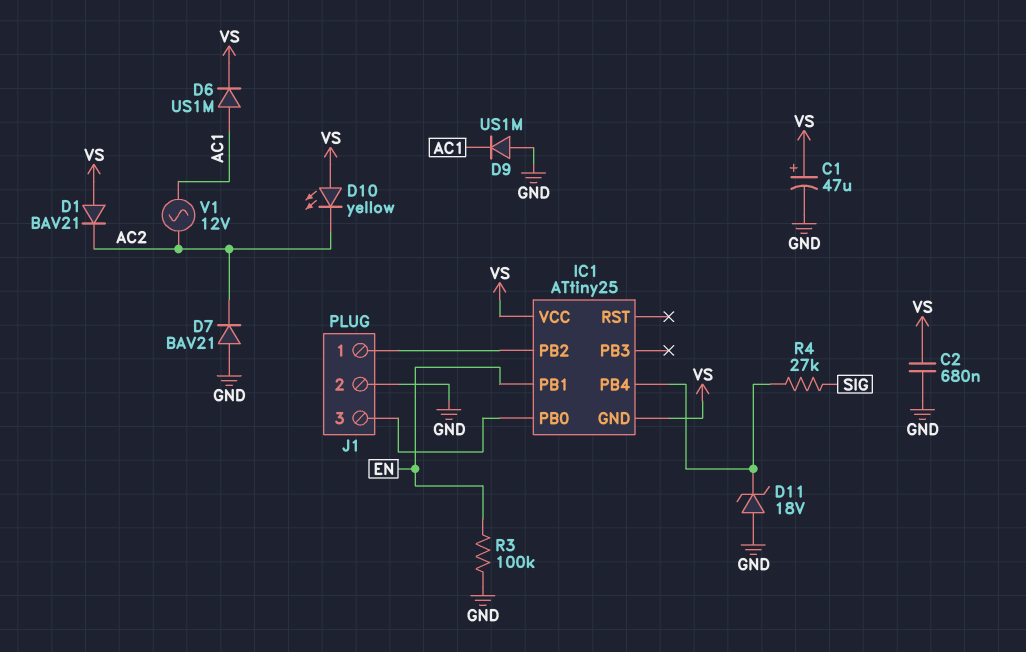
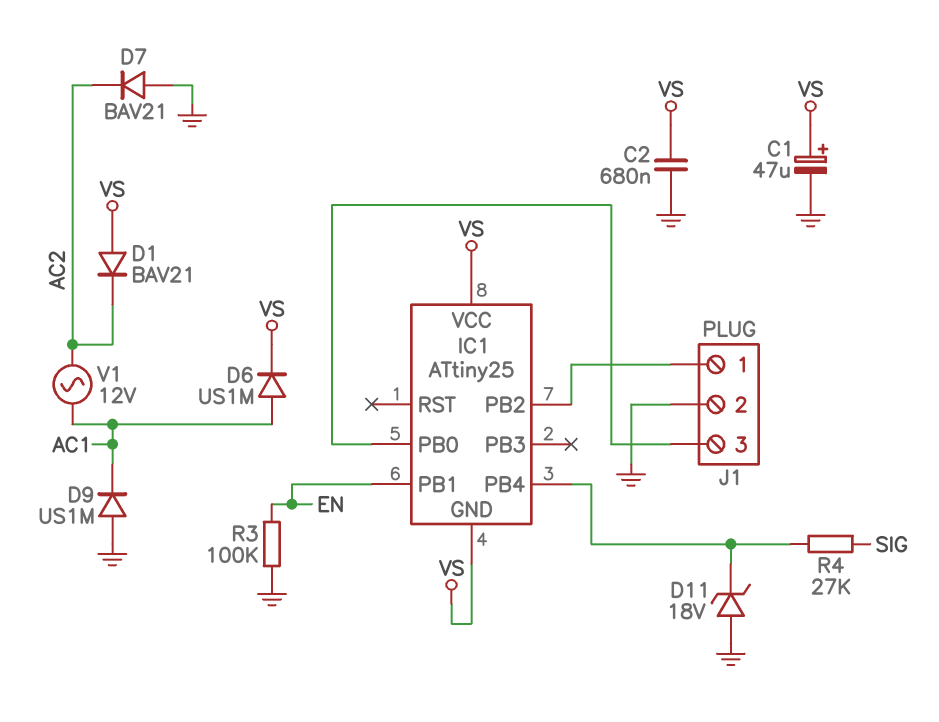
D10: LED yellow (A VS, K AC2) -> none

